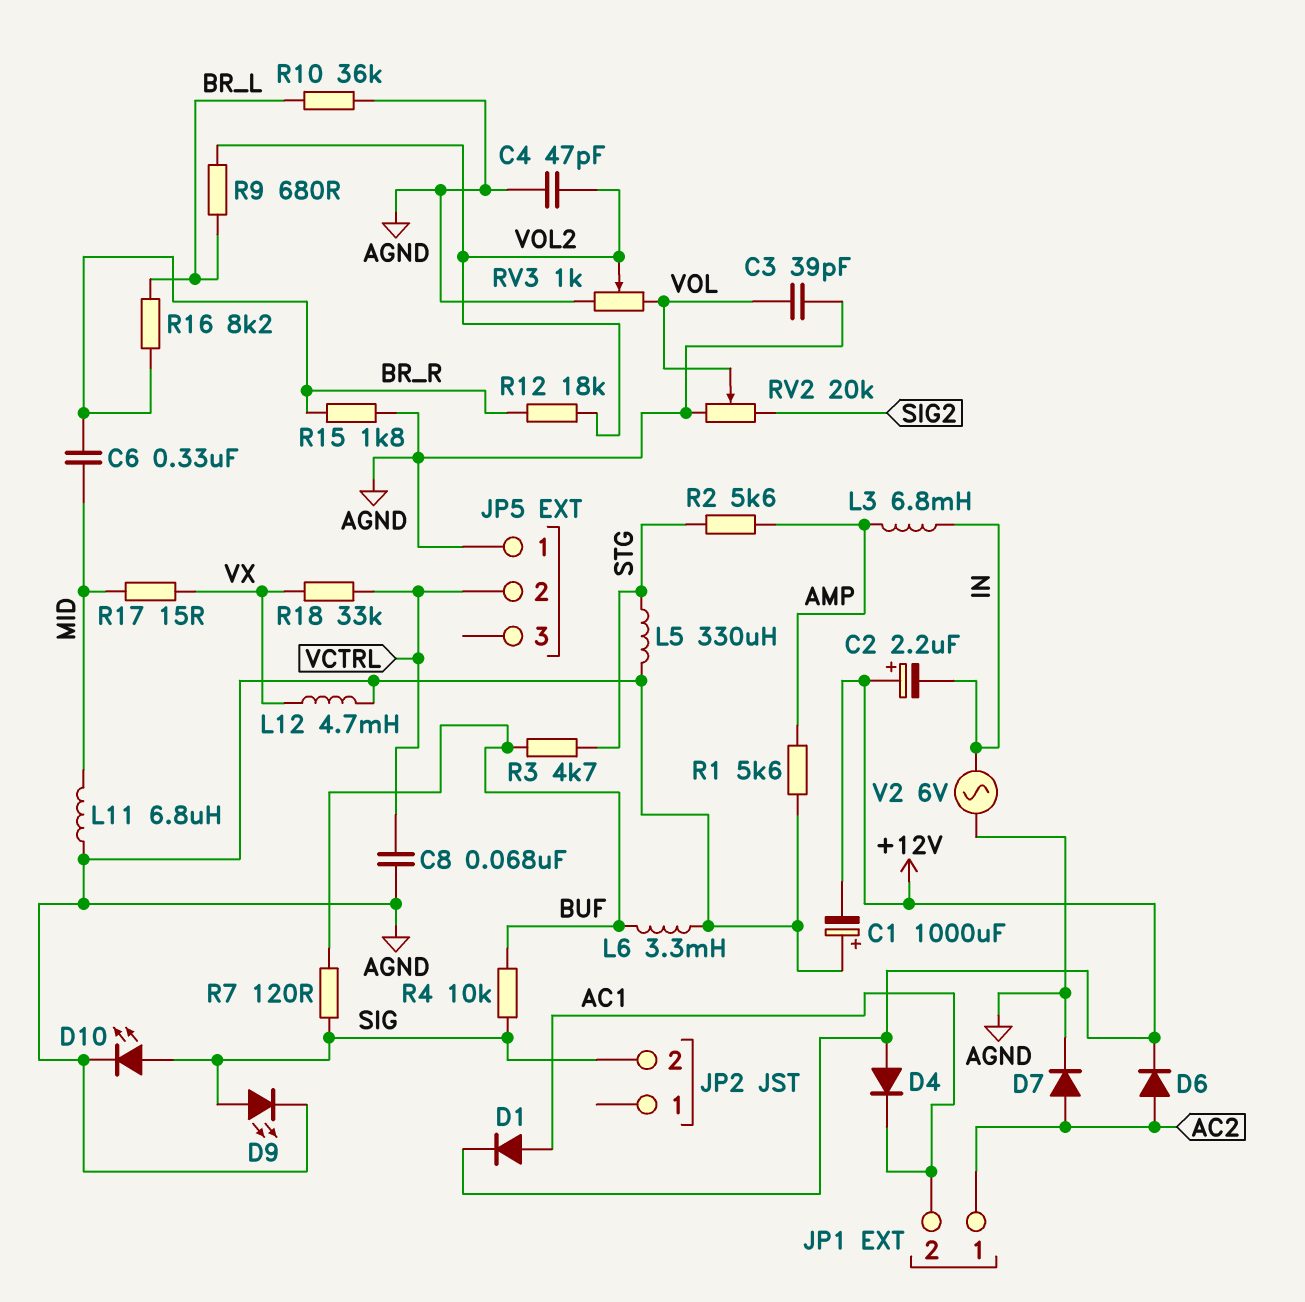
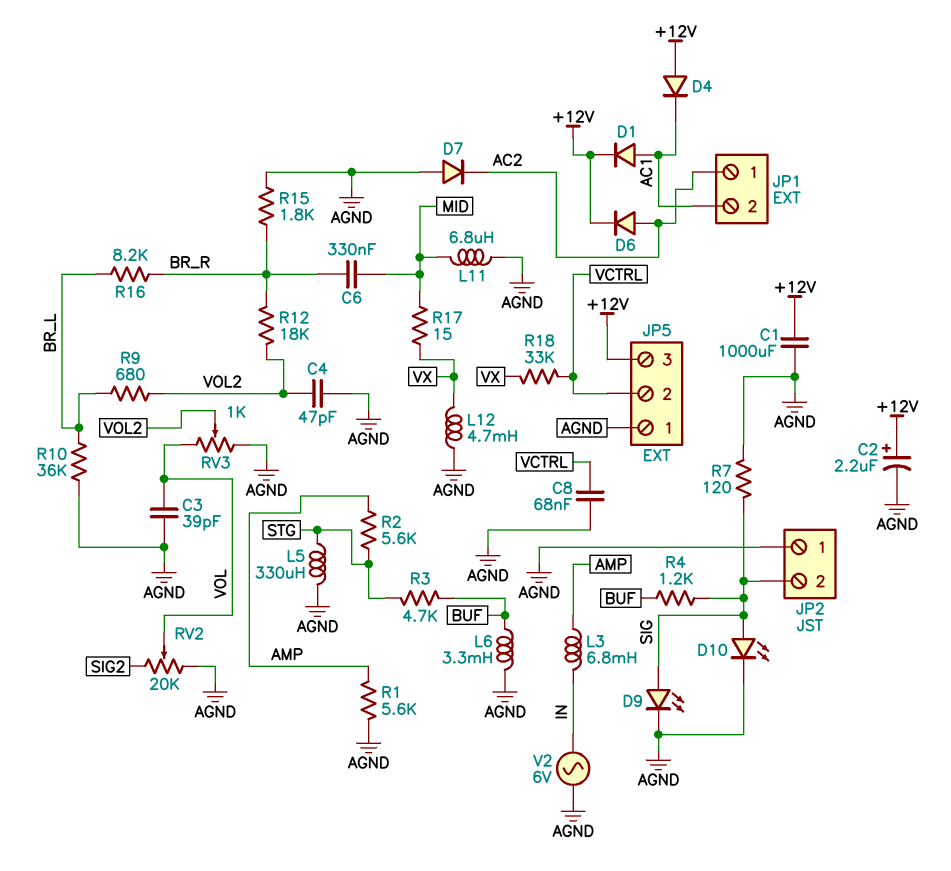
C1: 1000uF (plus AGND, minus +12V) -> 1000uF (+12V, AGND)
C2: 2.2uF (plus +12V, minus IN) -> 2.2uF (plus +12V, minus AGND)
D7: diode (A AC2, K AGND) -> diode (A AGND, K AC2)
JP2 pin 1: none -> AGND
JP5 pin 3: none -> +12V
R4: 10k (BUF, SIG) -> 1.2k (BUF, SIG)
R7: 120 (BUF, SIG) -> 120 (AGND, SIG)

